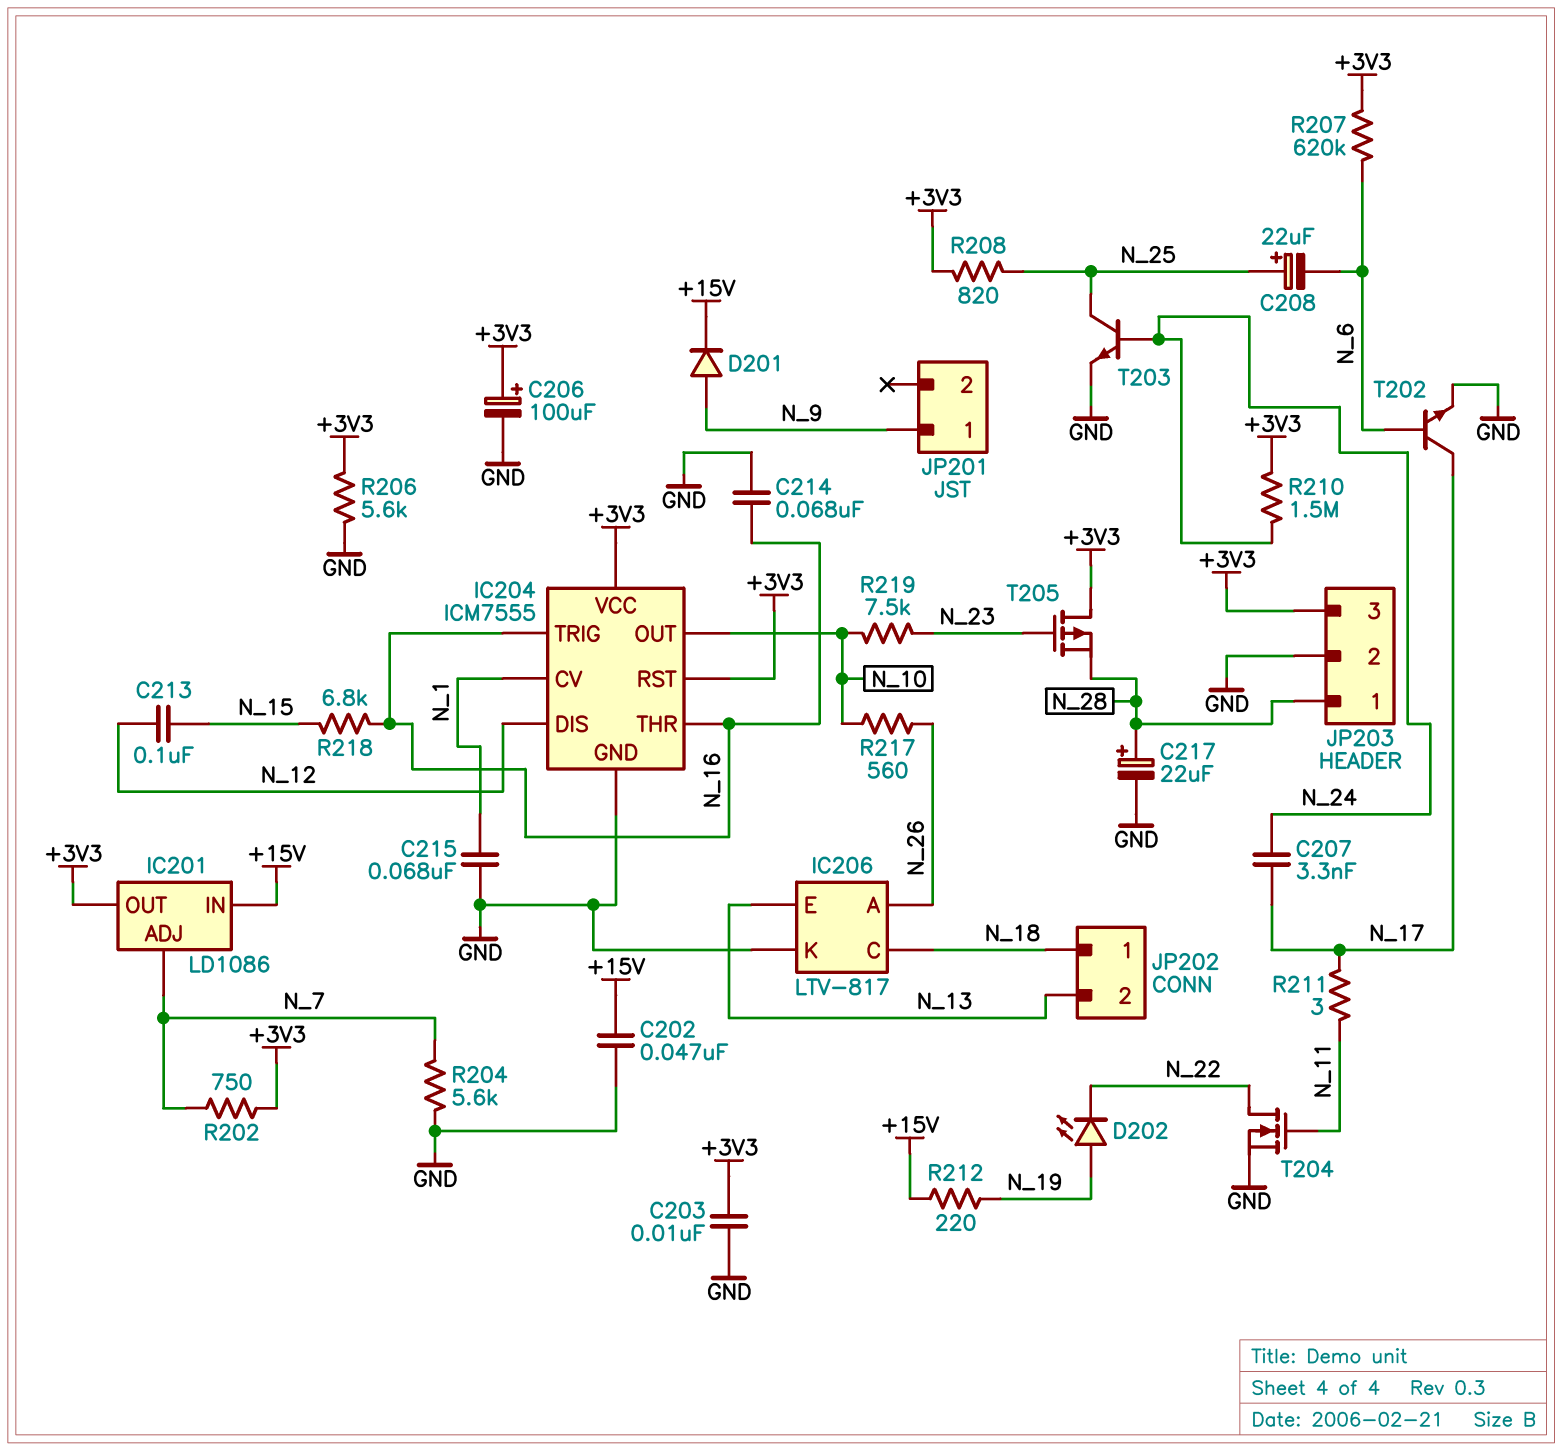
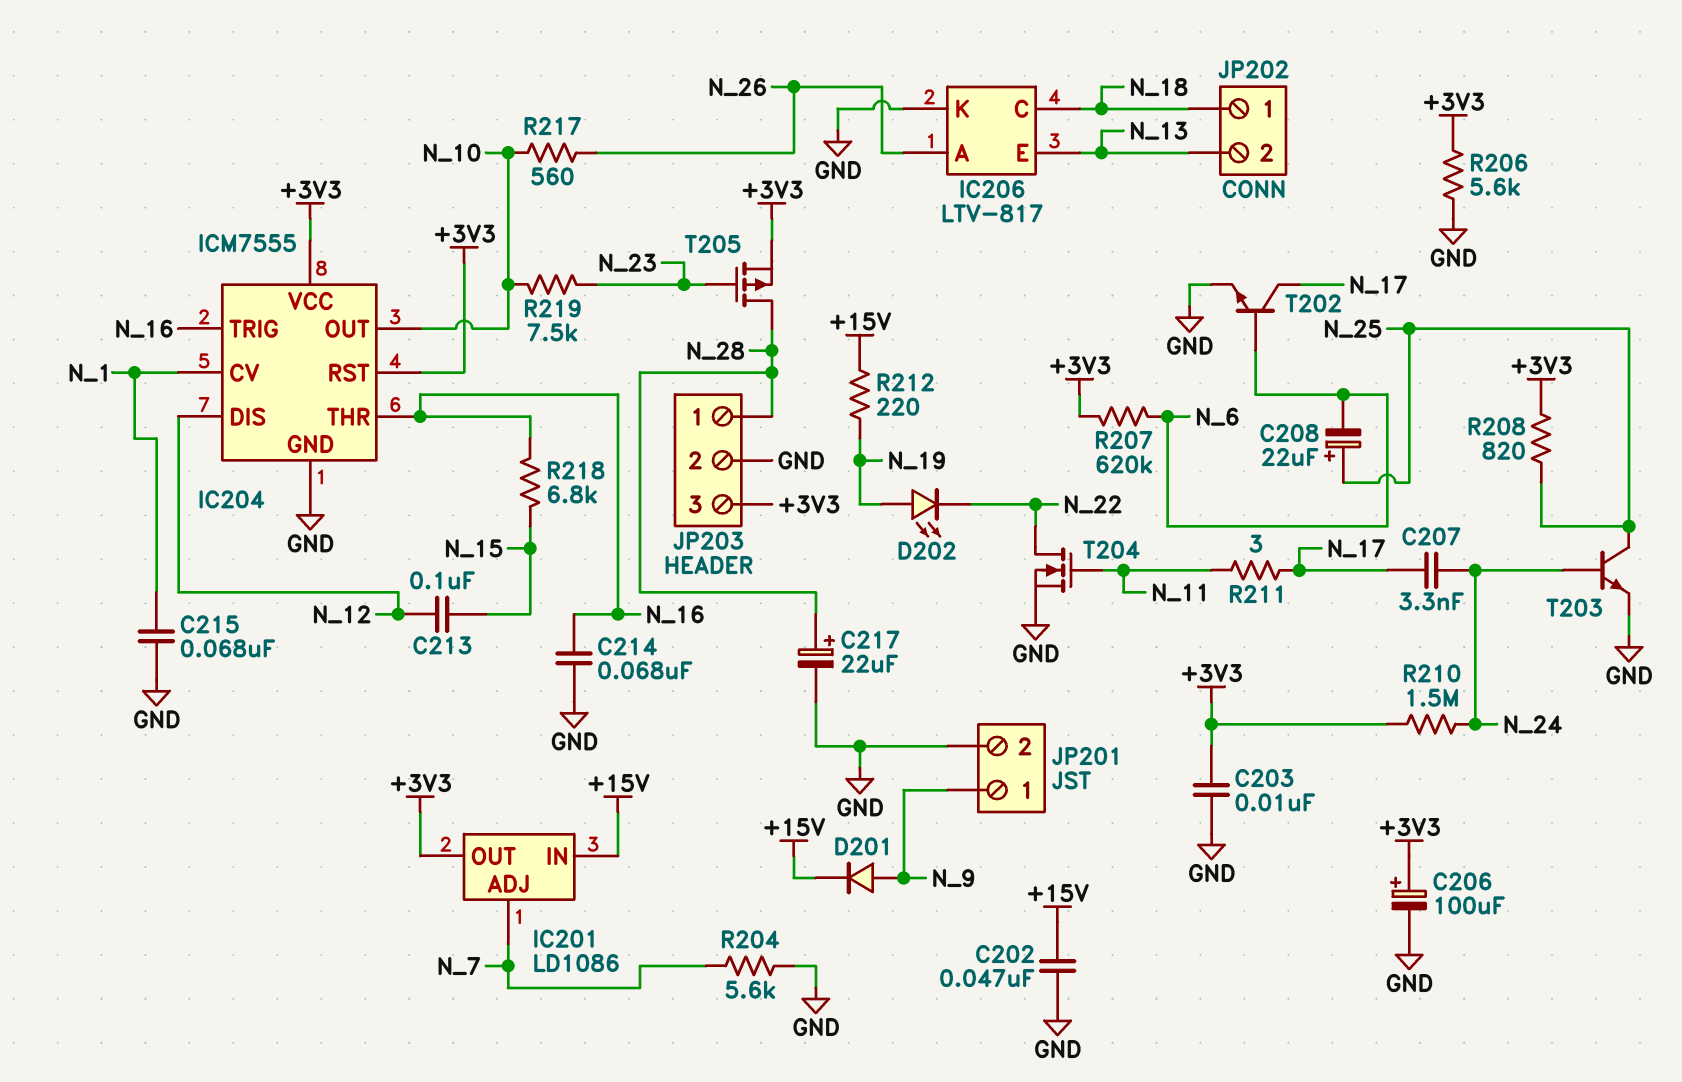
JP201 pin 2: none -> GND
R202: 750 (+3V3, N_7) -> none
T205: PMOS (G N_23, D +3V3, S N_28) -> PMOS (G N_23, D N_28, S +3V3)

